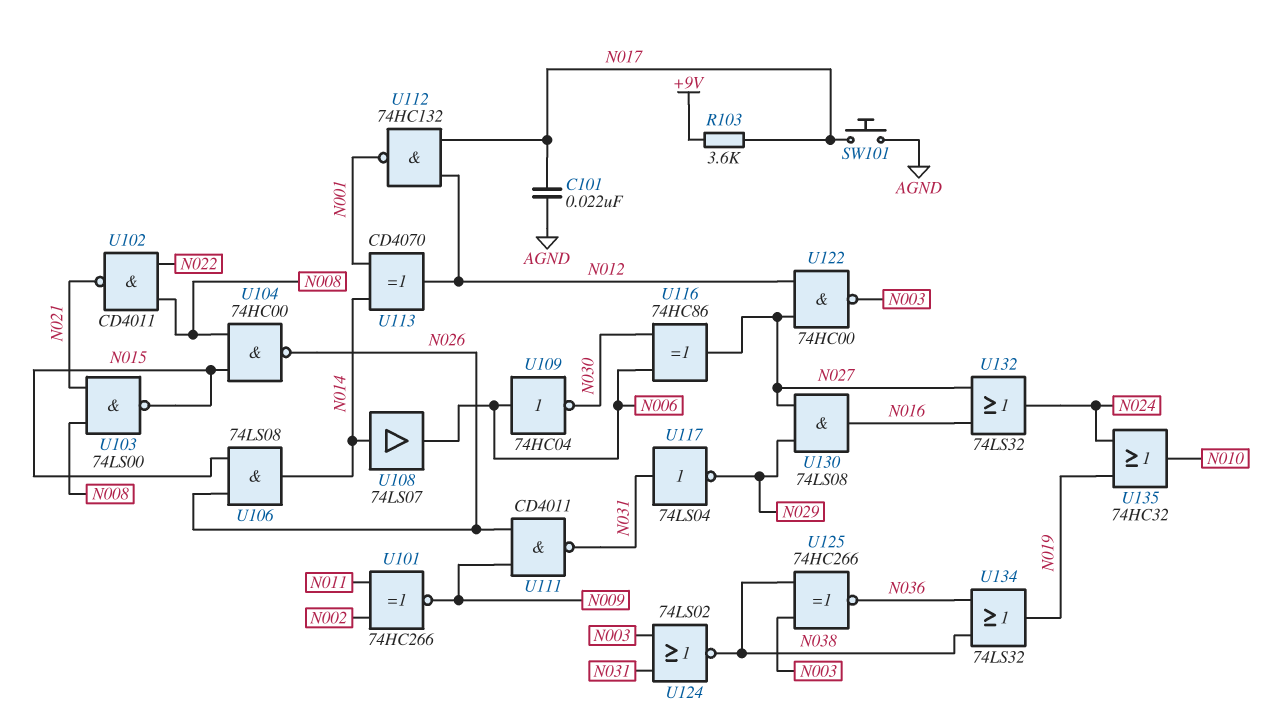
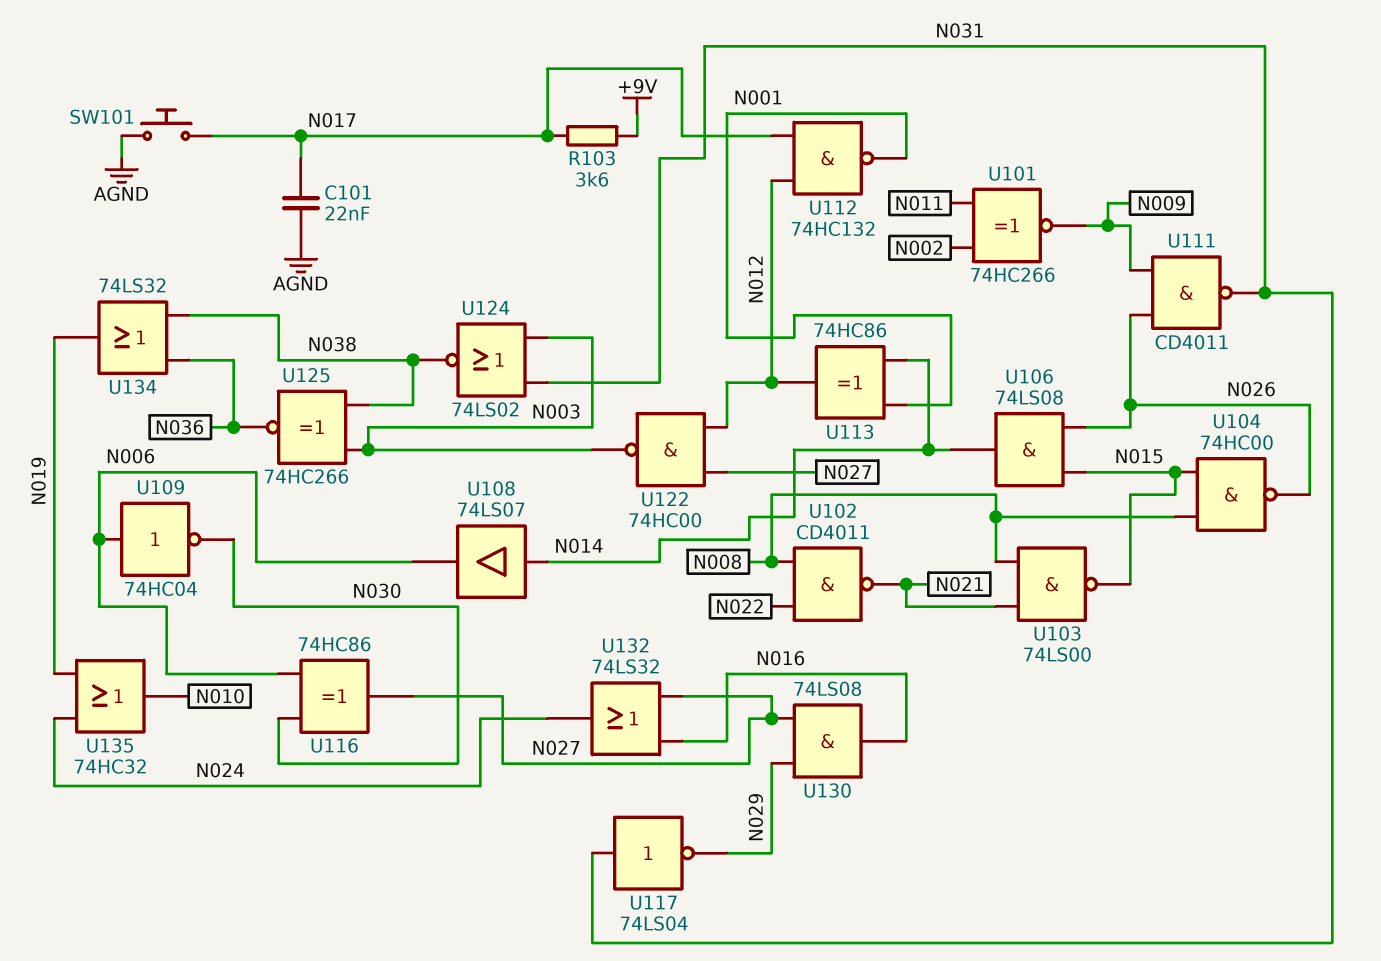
U113: XOR CD4070 (in N001, in N014, out N012) -> XOR 74HC86 (in N001, in N014, out N012)

